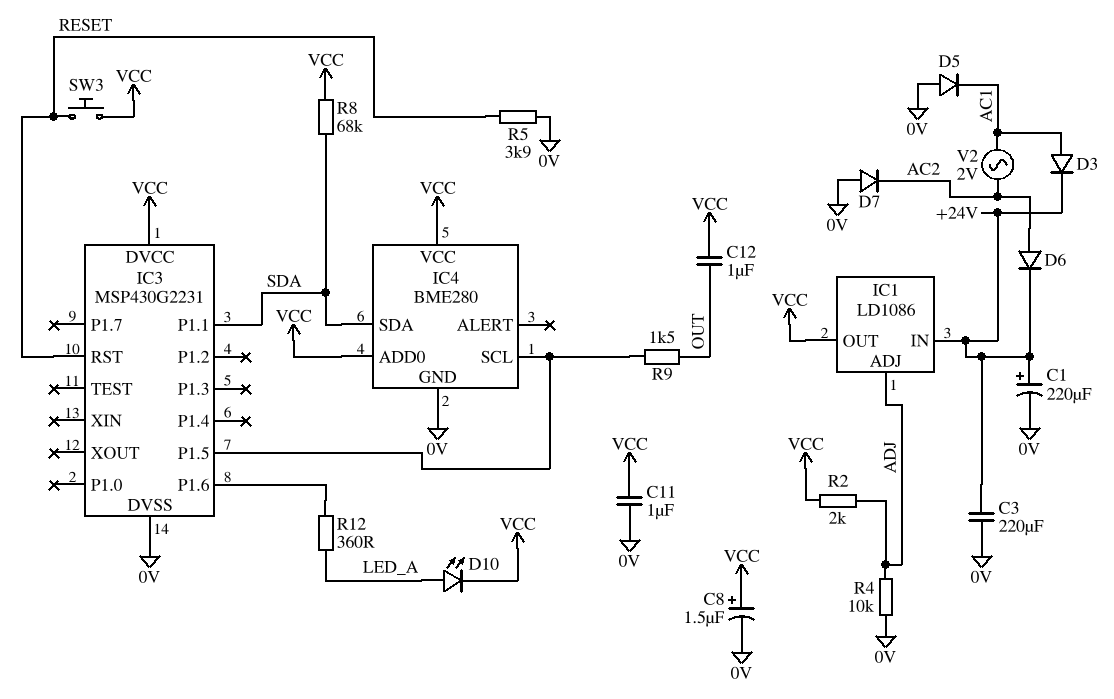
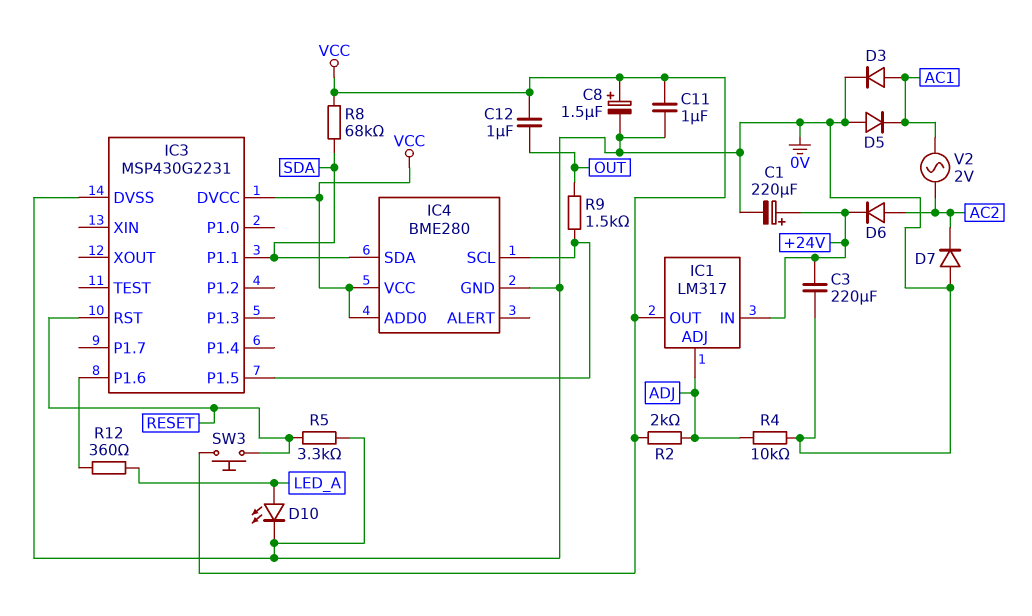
D3: diode (A AC1, K +24V) -> diode (A AC1, K 0V)
D10: LED (A LED_A, K VCC) -> LED (A LED_A, K 0V)
IC1: LD1086 -> LM317
R5: 3.9k (0V, RESET) -> 3.3k (0V, RESET)

